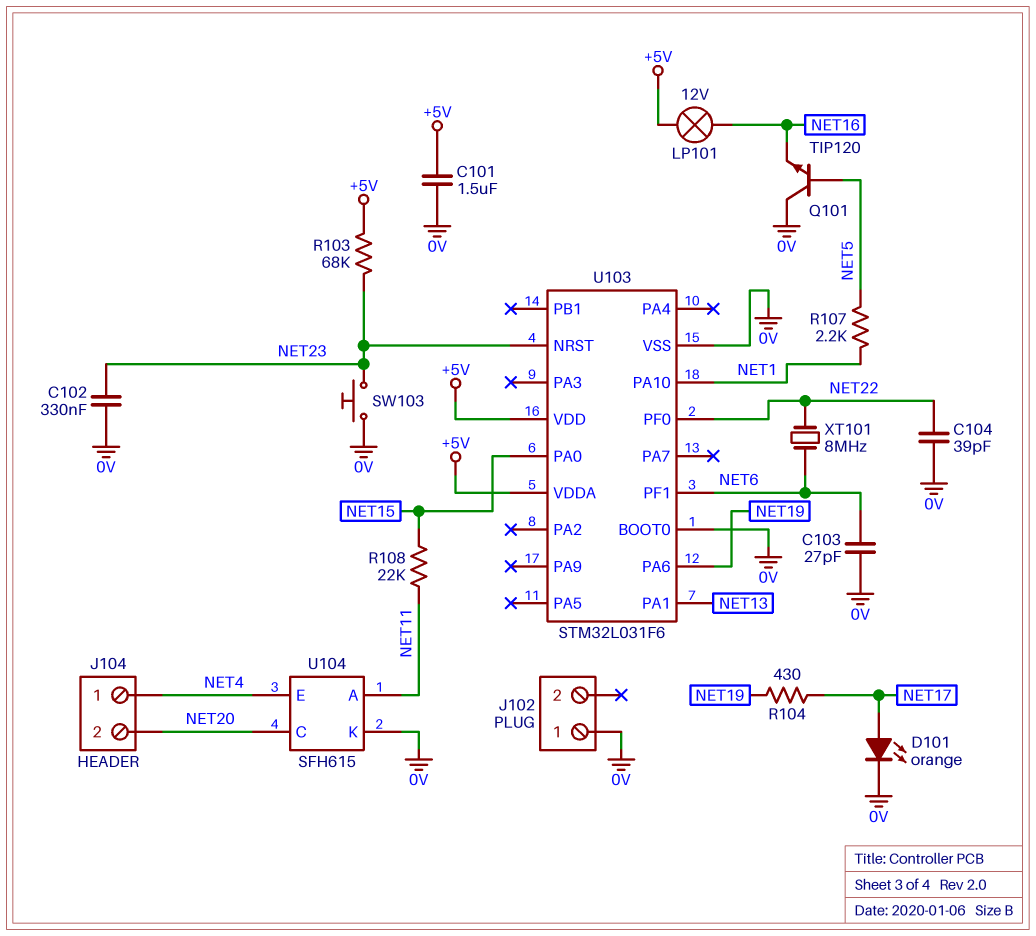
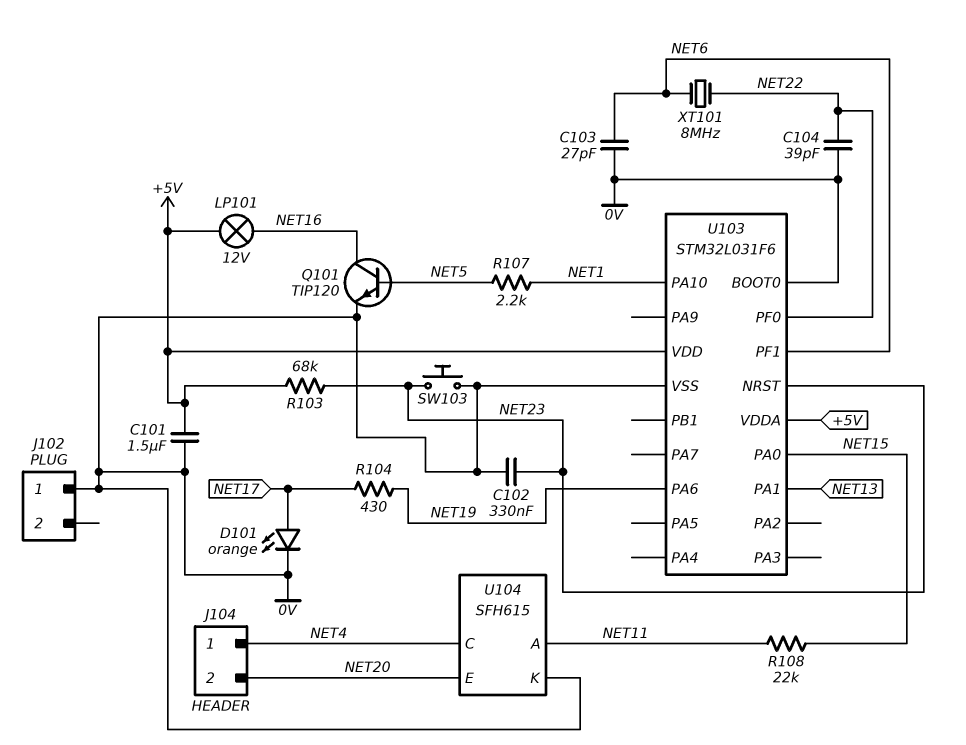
Q101: NPN TIP120 (B NET5, C 0V, E NET16) -> NPN TIP120 (B NET5, C NET16, E 0V)
U104 pin C: NET20 -> NET4
U104 pin E: NET4 -> NET20

